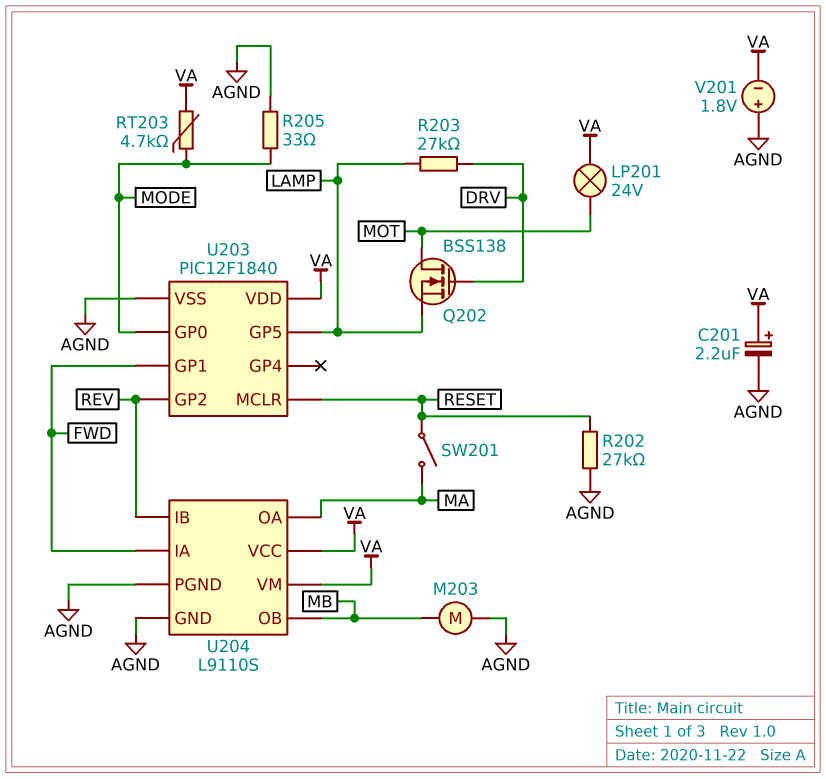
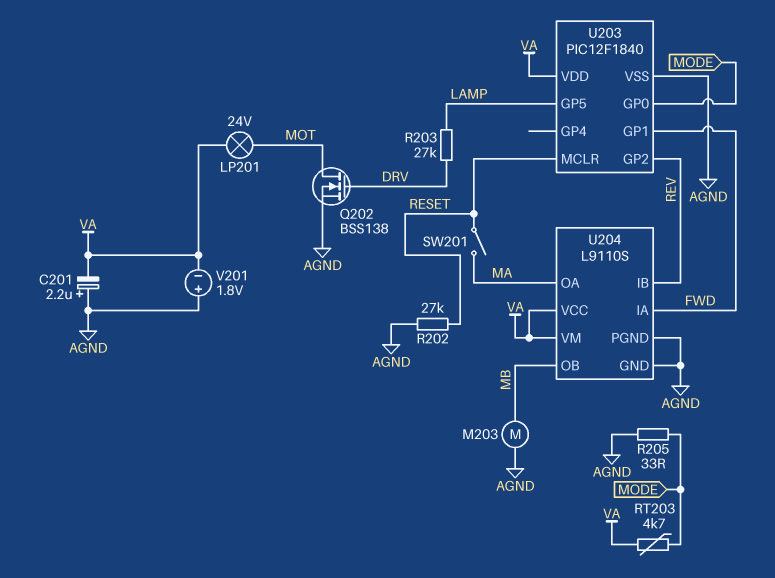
C201: 2.2uF (plus VA, minus AGND) -> 2.2uF (plus AGND, minus VA)
Q202: NMOS BSS138 (G DRV, D MOT, S LAMP) -> NMOS BSS138 (G DRV, D MOT, S AGND)

